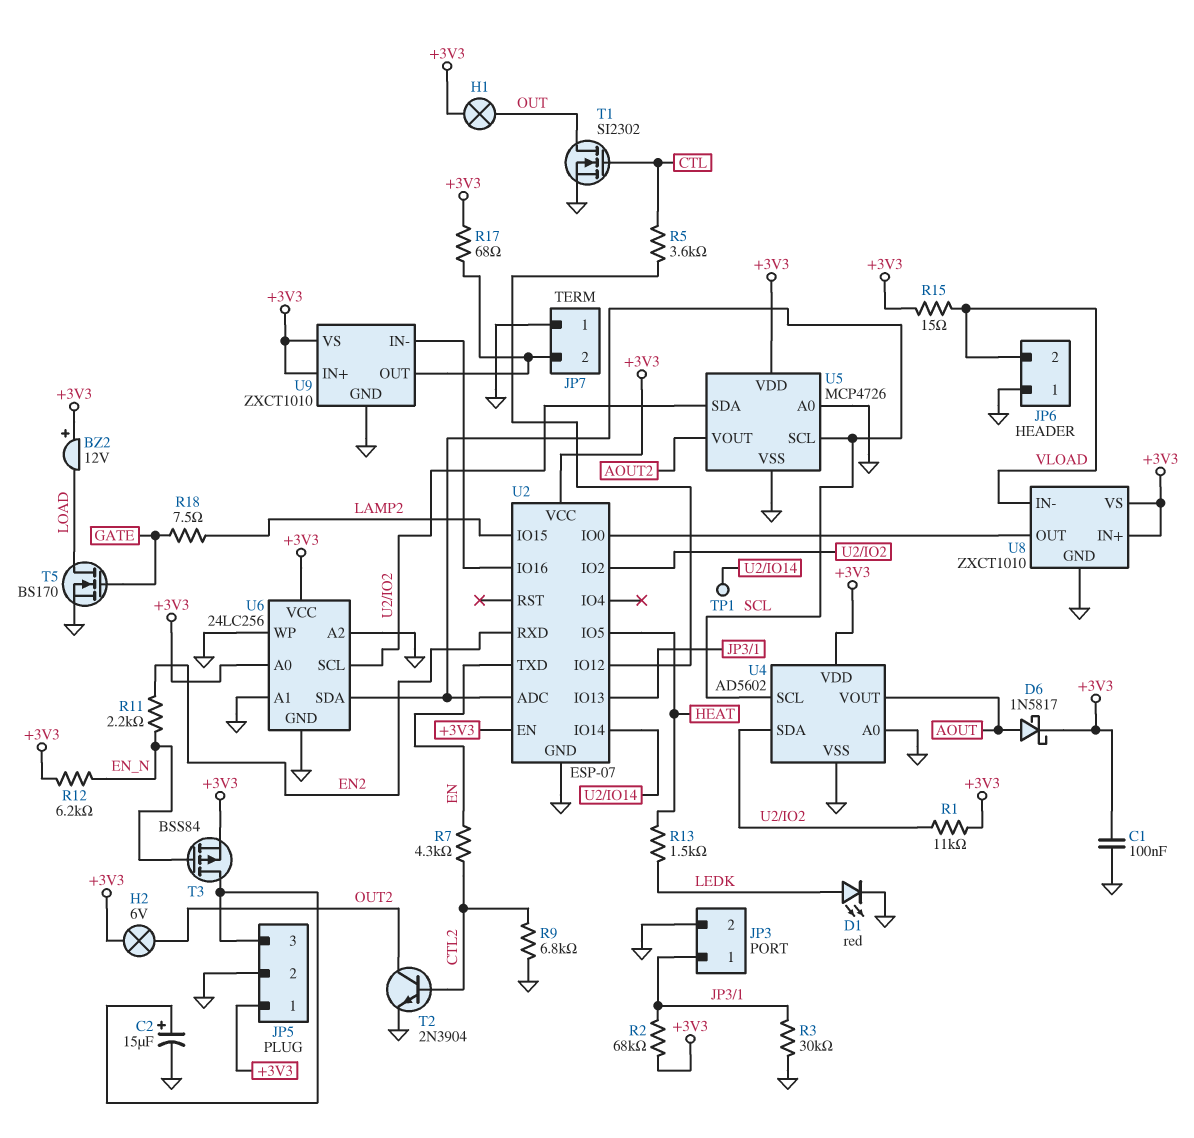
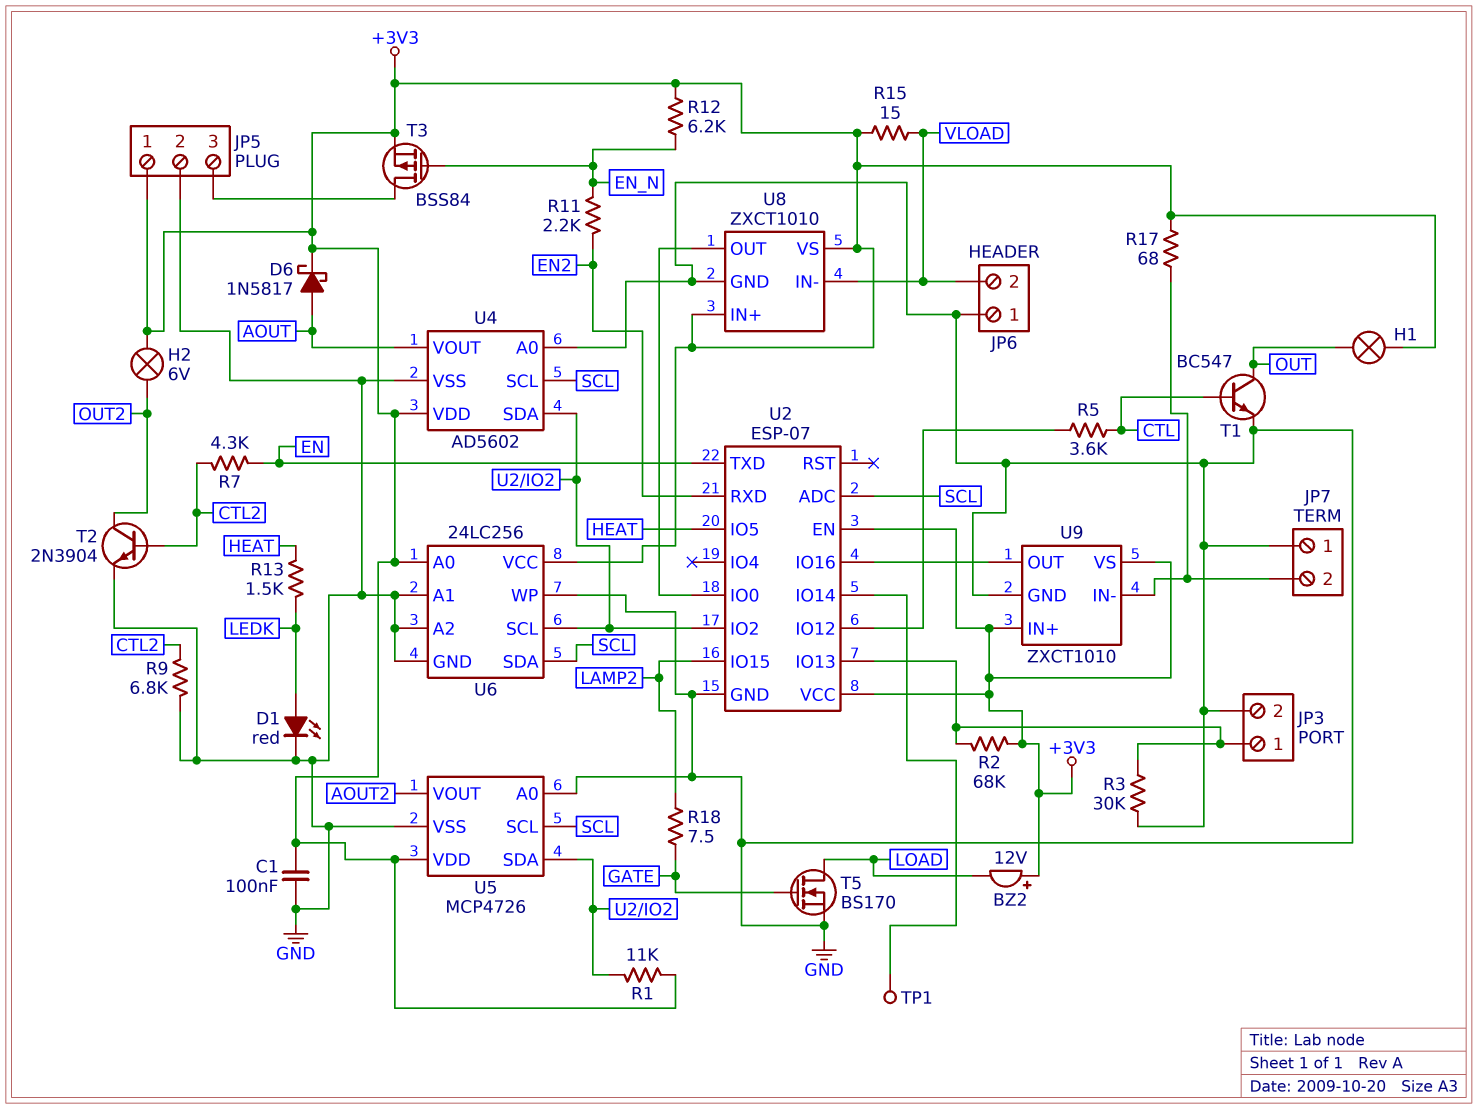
C2: 15uF (plus JP5/3, minus GND) -> none
T1: NMOS SI2302 (G CTL, D OUT, S GND) -> NPN BC547 (B CTL, C OUT, E GND)
U9 pin IN-: U2/IO16 -> JP7/2
U9 pin OUT: JP7/2 -> U2/IO16

